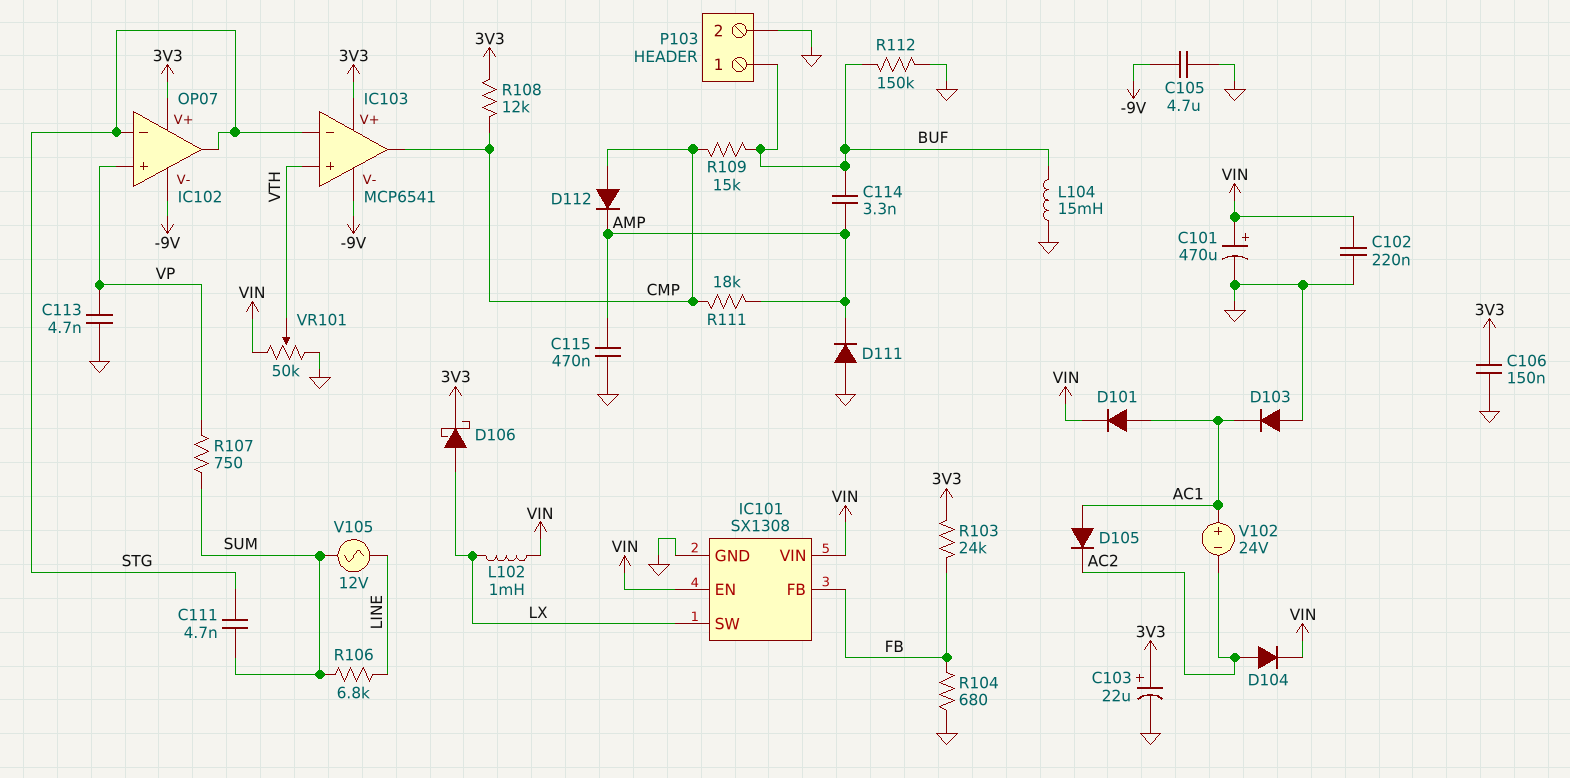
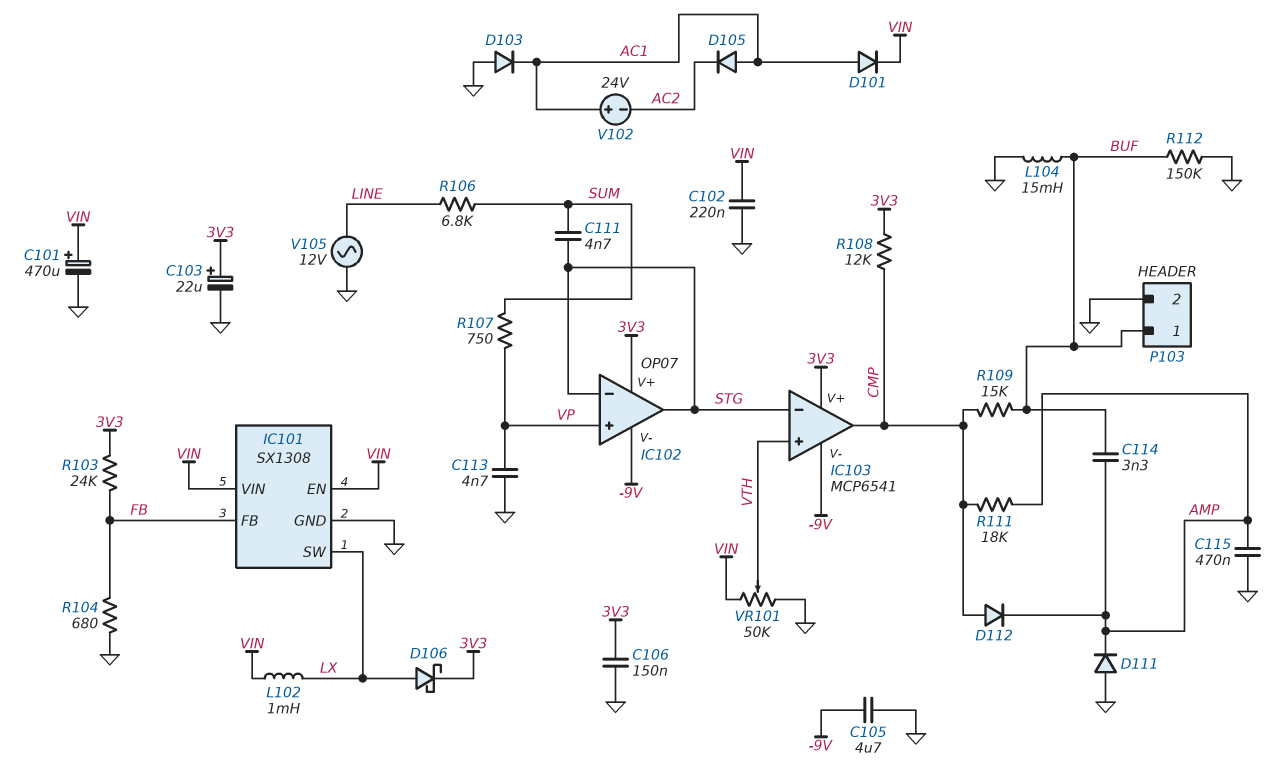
D104: diode (A AC2, K VIN) -> none
V105: AC 12V (LINE, SUM) -> AC 12V (GND, LINE)

